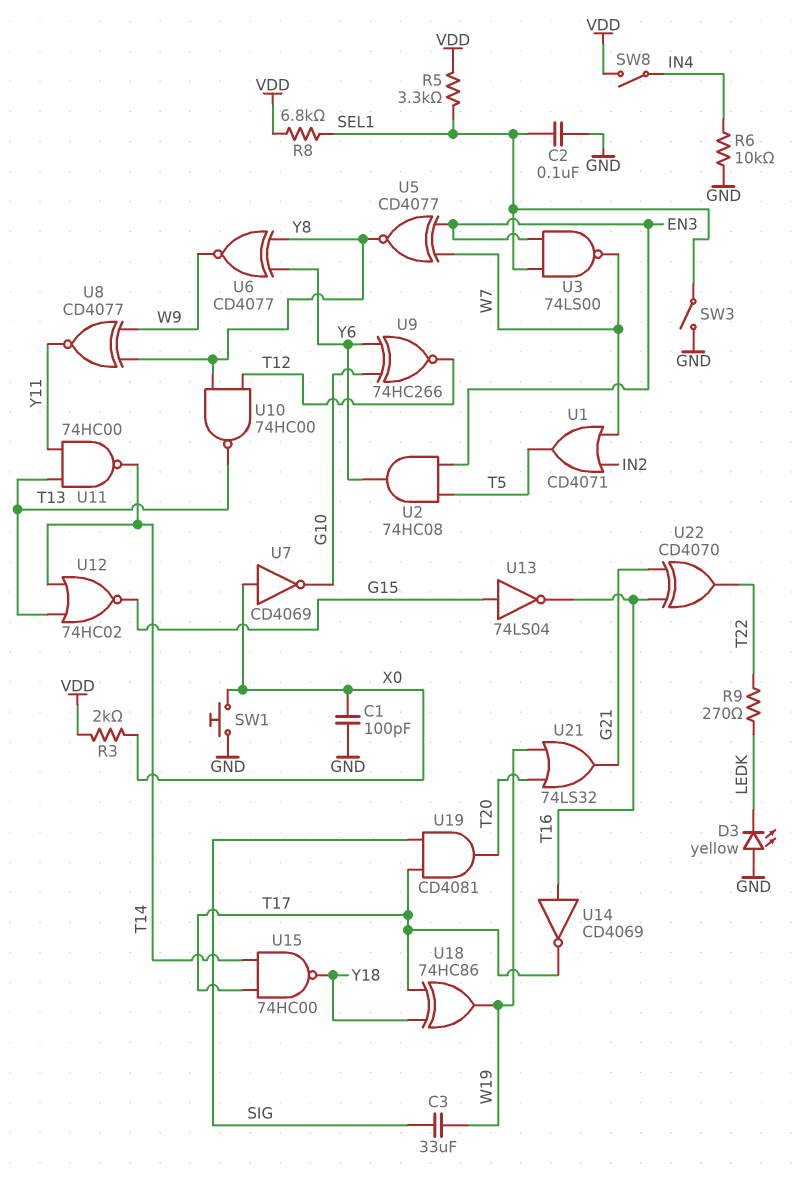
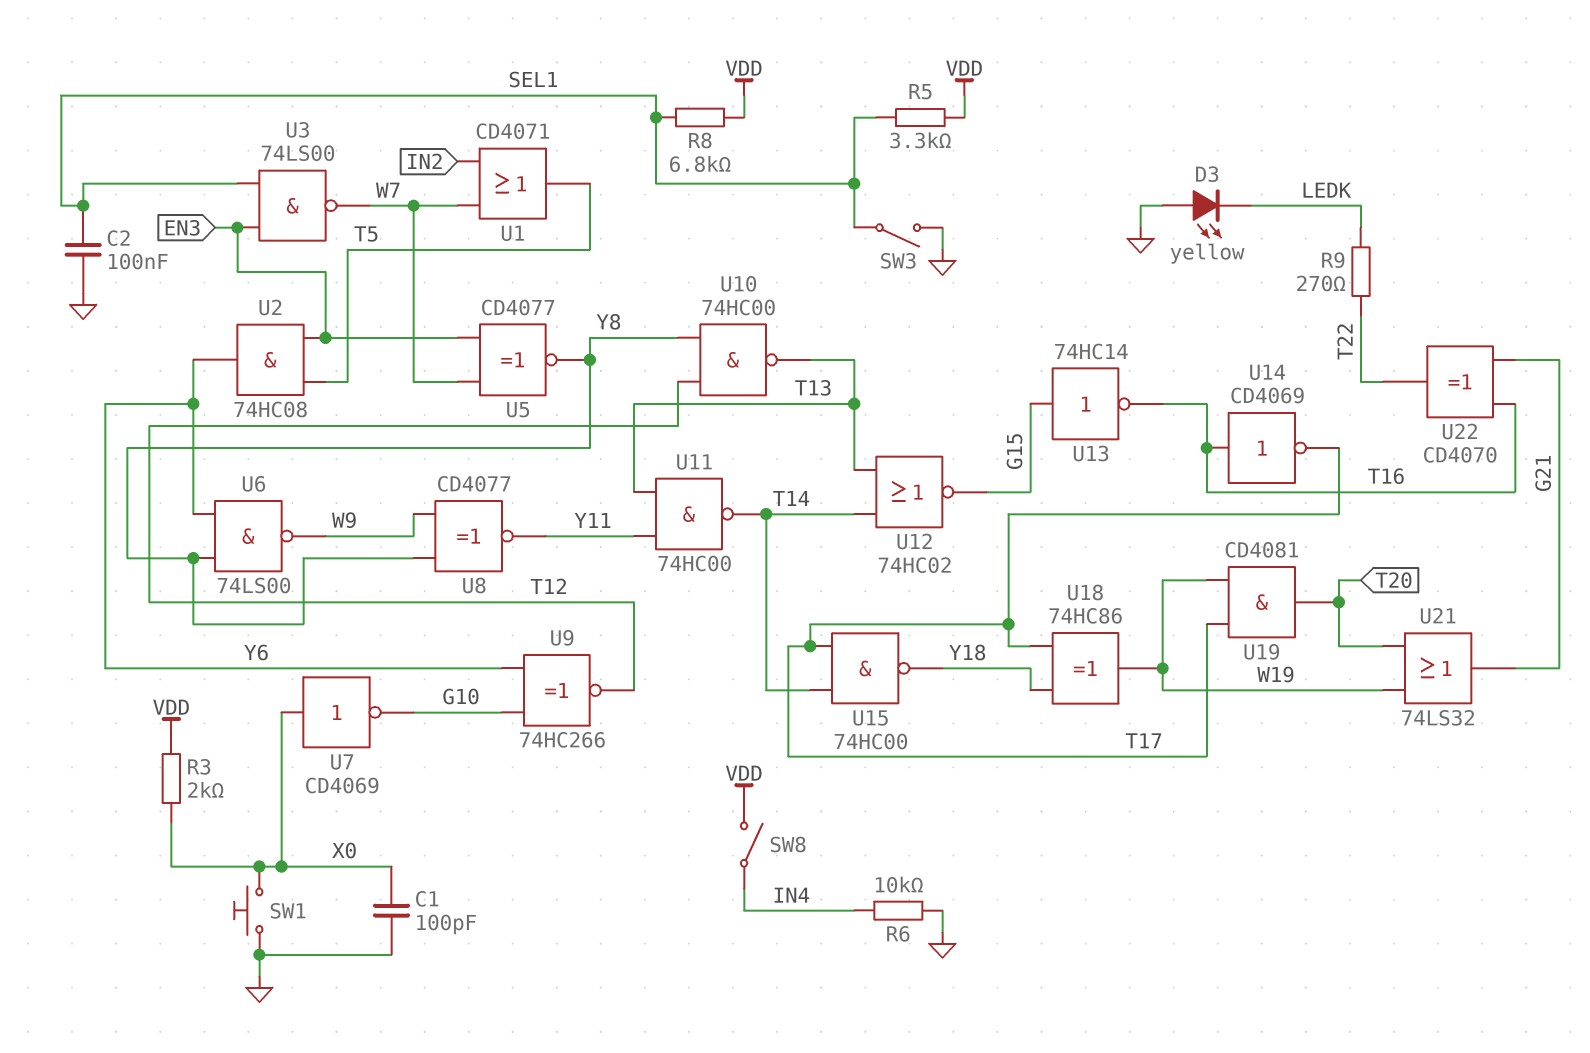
C3: 33uF (SIG, W19) -> none
U6: XNOR CD4077 (in Y6, in Y8, out W9) -> NAND 74LS00 (in Y6, in Y8, out W9)
U13: NOT 74LS04 (in G15, out T16) -> NOT 74HC14 (in G15, out T16)
U19: AND CD4081 (in SIG, in T17, out T20) -> AND CD4081 (in T17, in W19, out T20)

